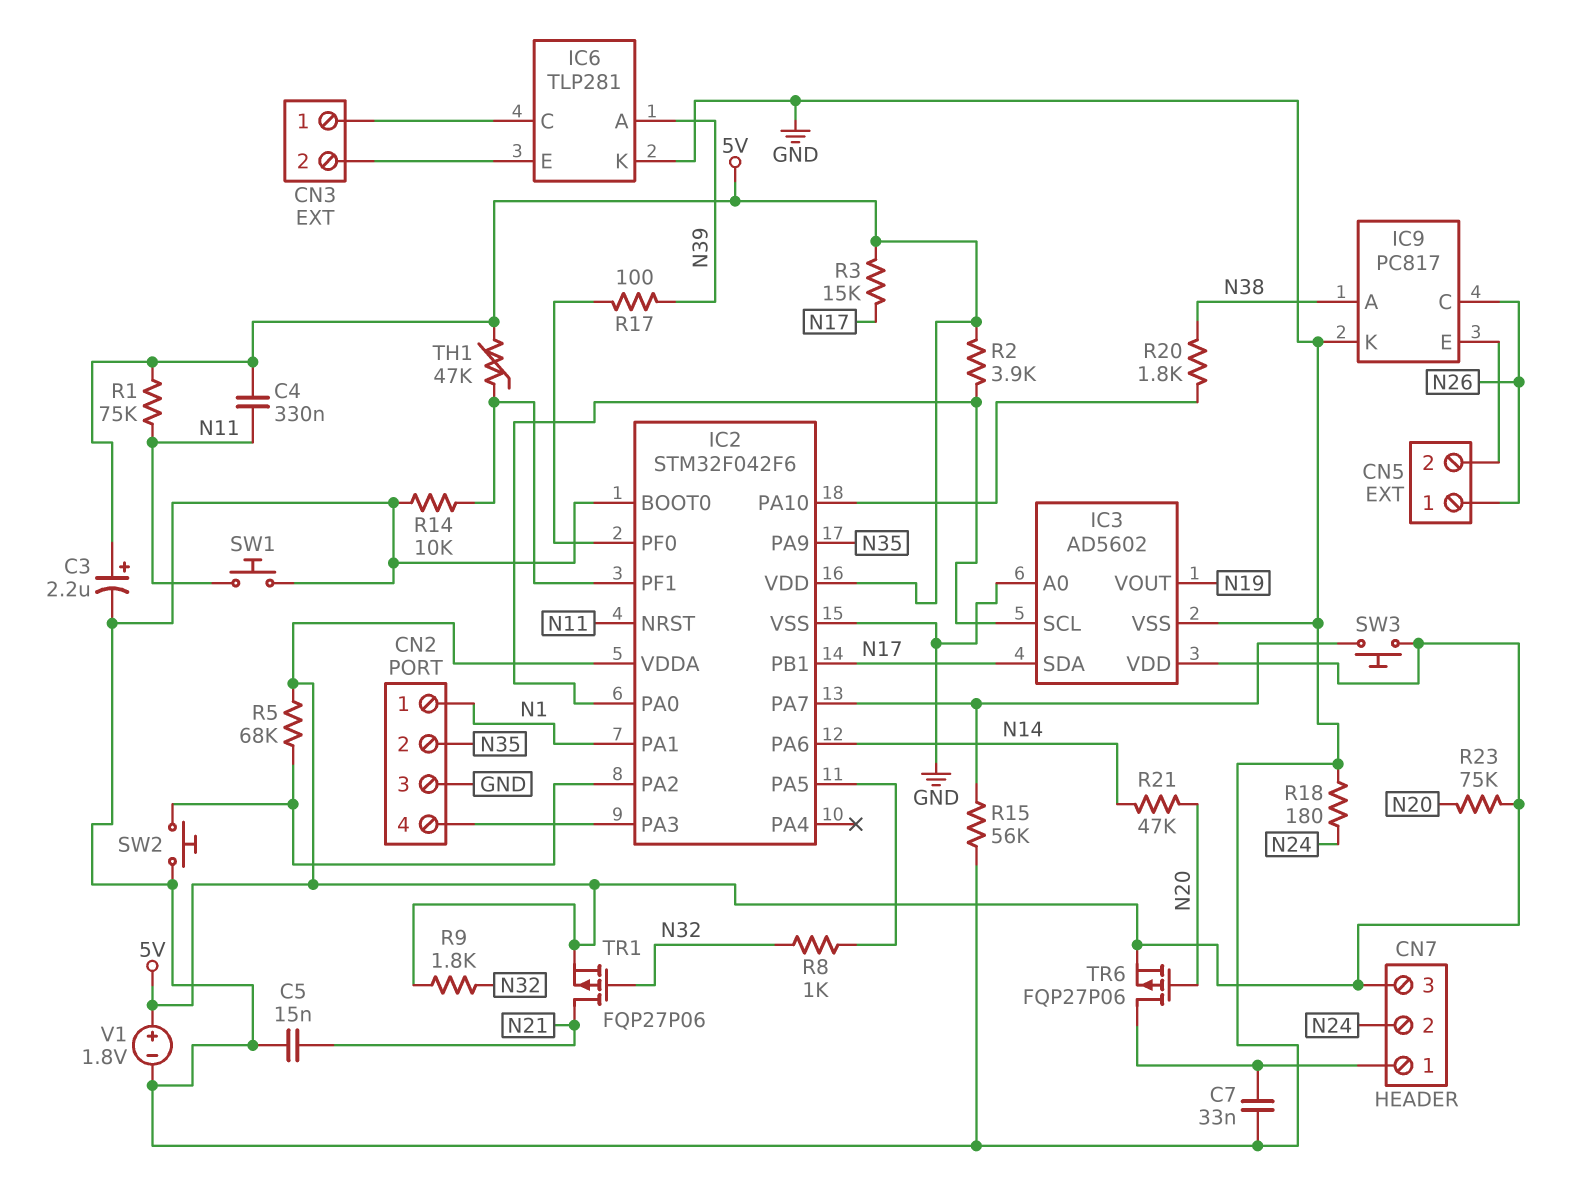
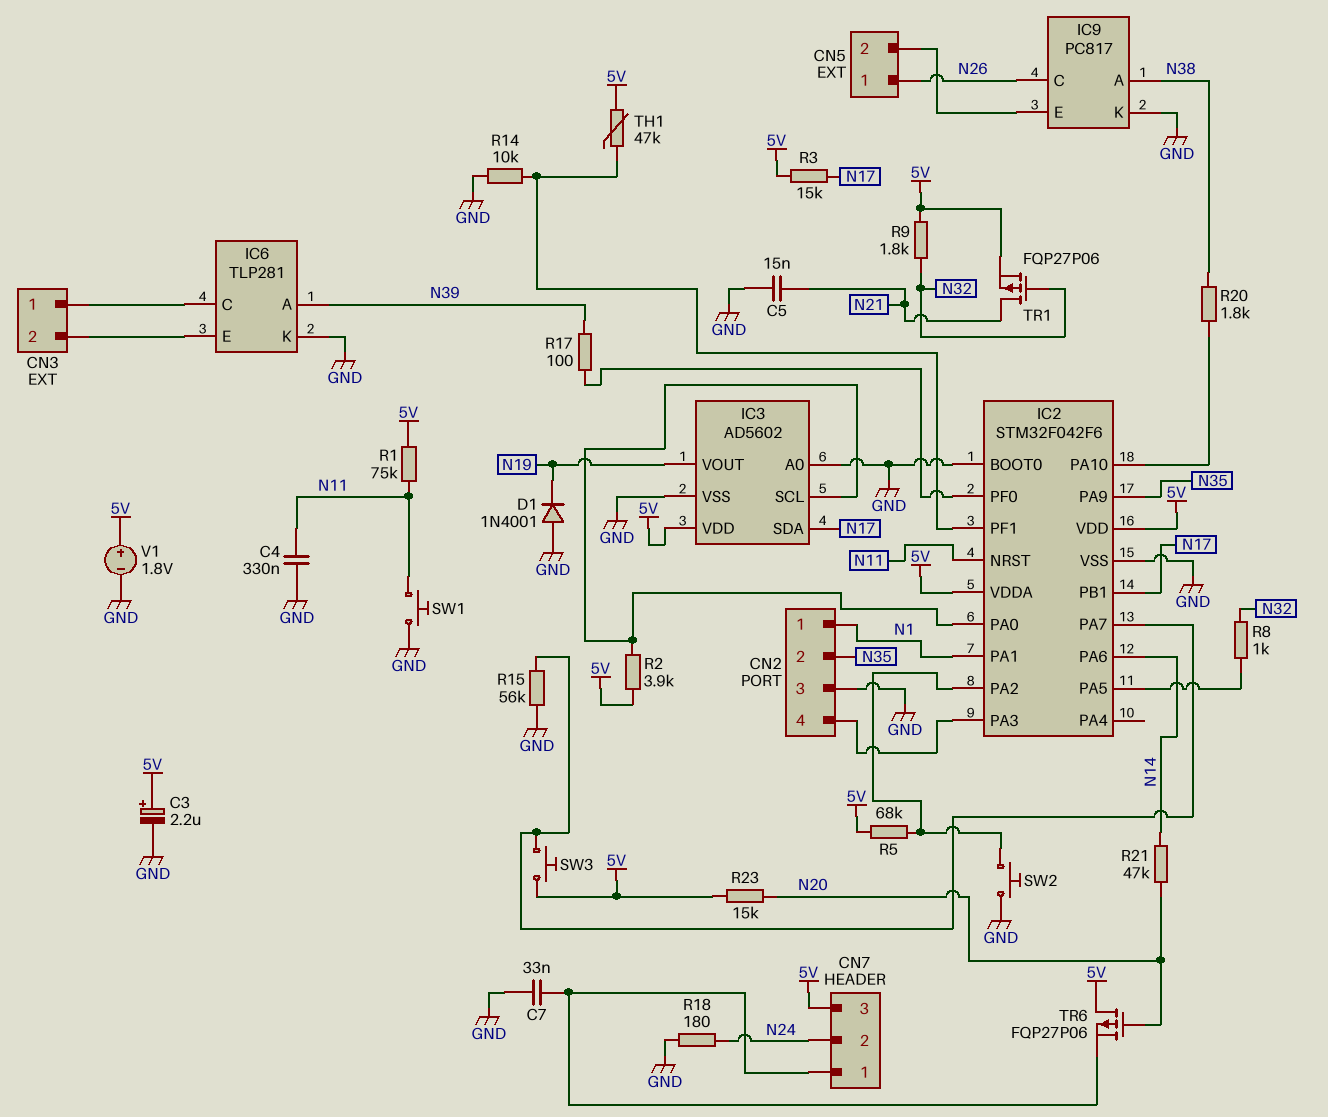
C4: 330nF (5V, N11) -> 330nF (GND, N11)
D1: none -> diode 1N4001 (A GND, K N19)
R23: 75k (5V, N20) -> 15k (5V, N20)
TR6: PMOS FQP27P06 (G N20, D CN7/1, S 5V) -> PMOS FQP27P06 (G N20, D 5V, S CN7/1)

